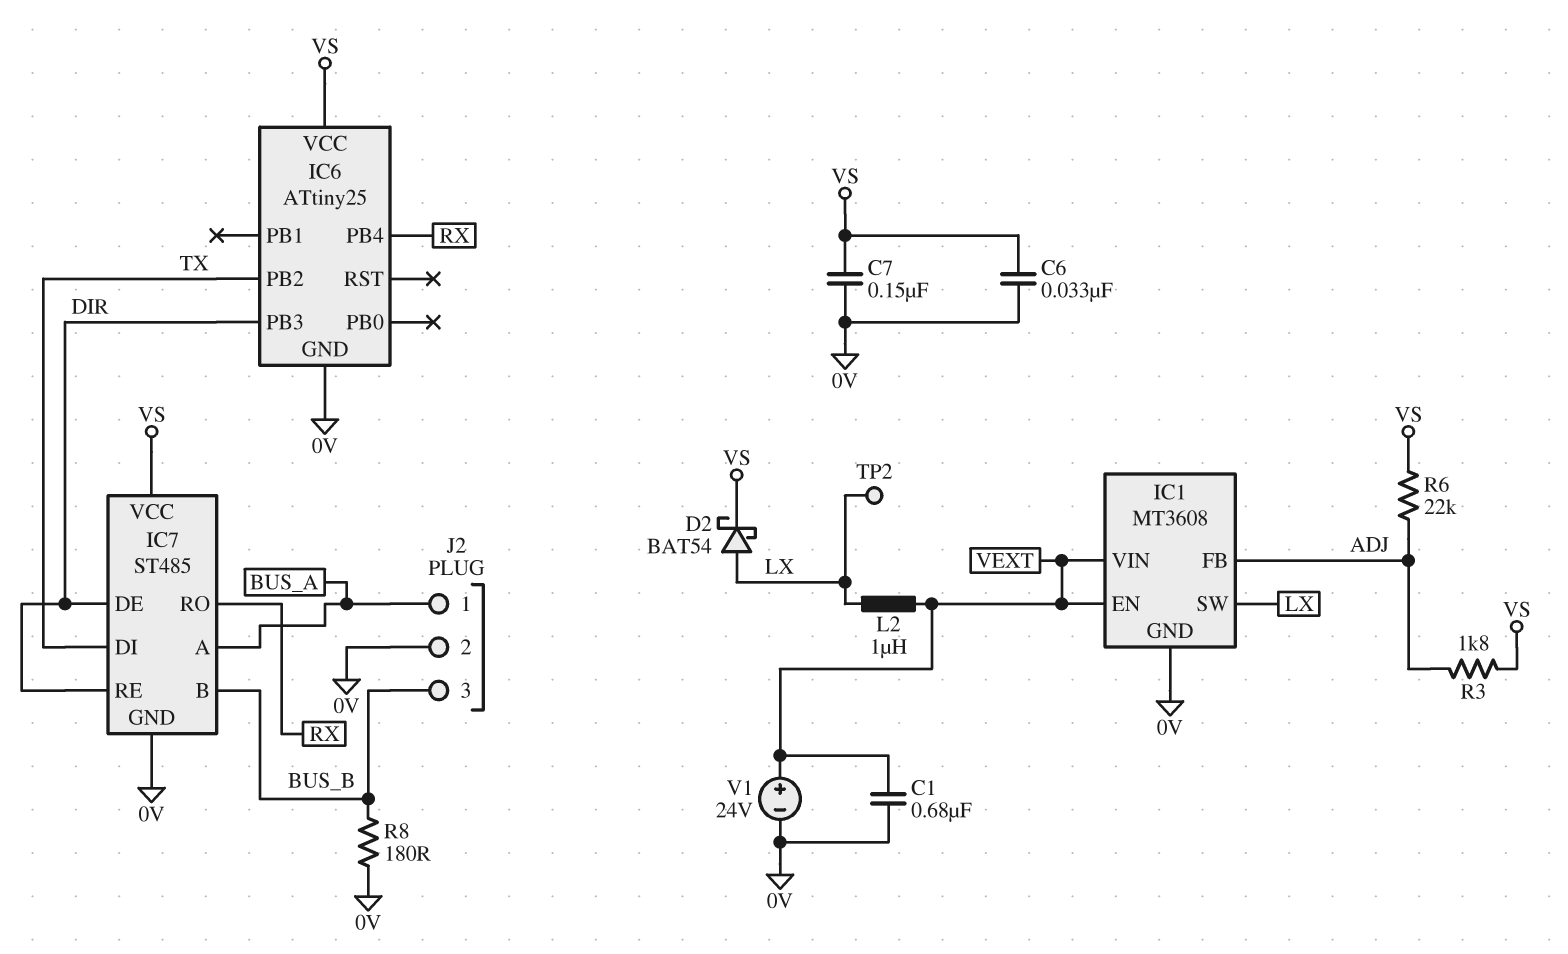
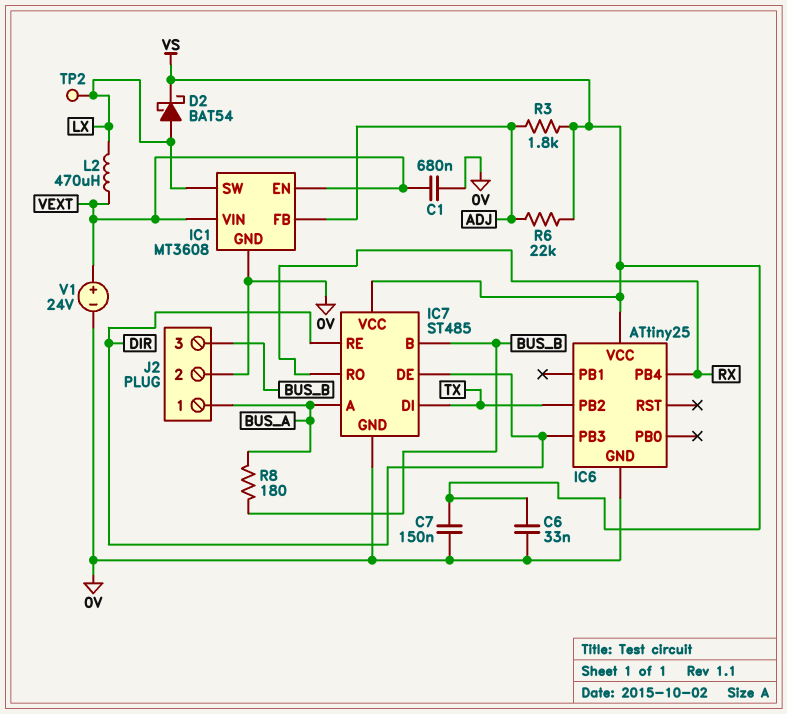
L2: 1uH (LX, VEXT) -> 470uH (LX, VEXT)
R8: 180 (0V, BUS_B) -> 180 (BUS_A, BUS_B)

